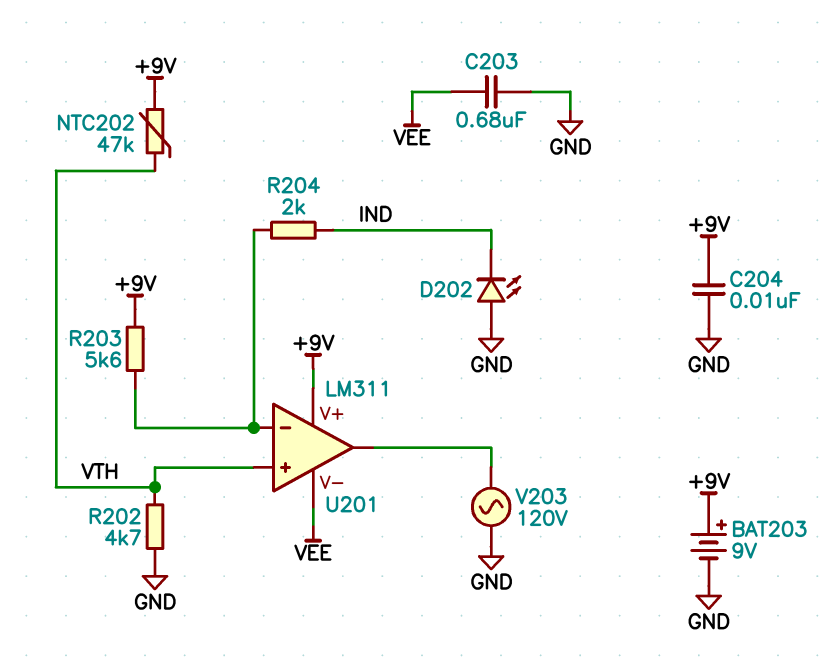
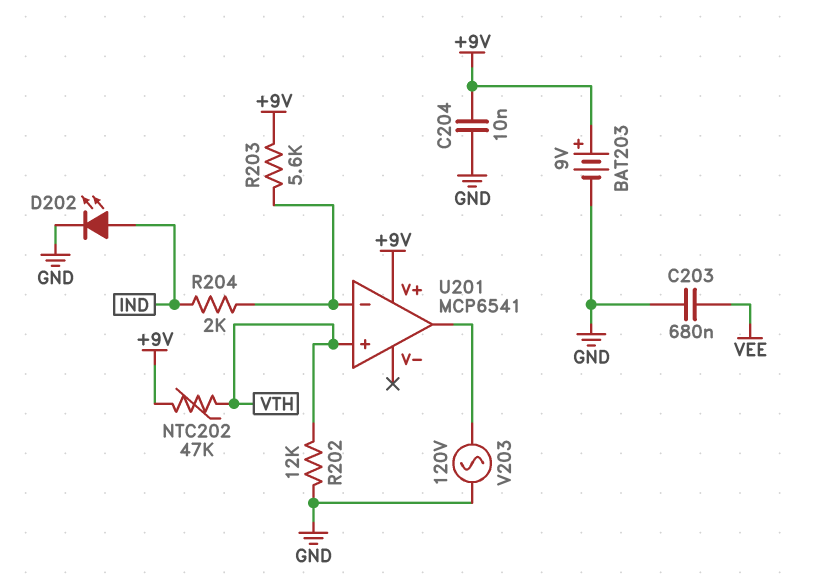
D202: LED (A GND, K IND) -> LED (A IND, K GND)
R202: 4.7k (GND, VTH) -> 12k (GND, VTH)
U201: LM311 -> MCP6541
U201 pin V-: VEE -> none

